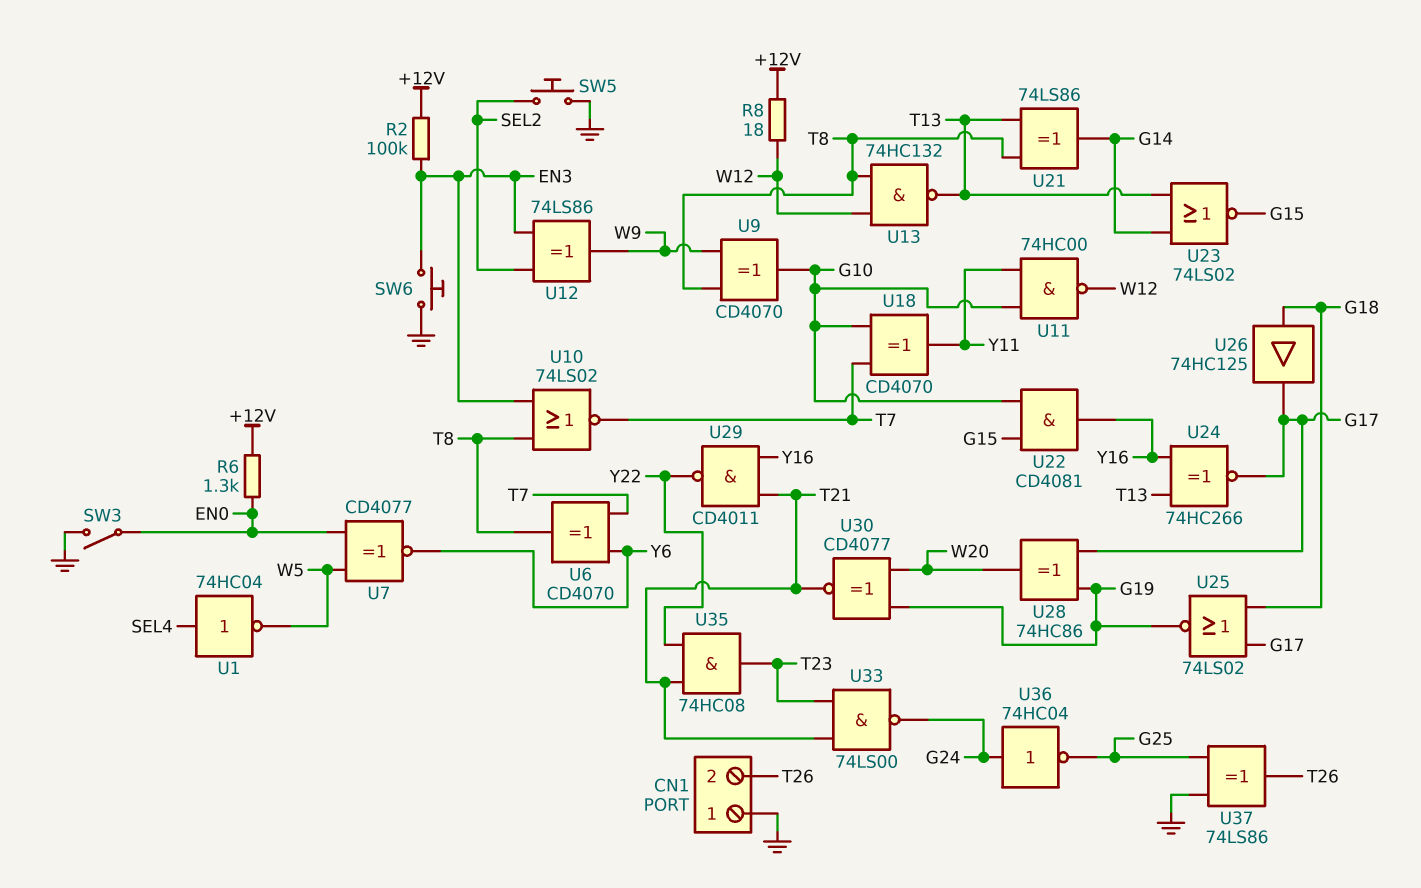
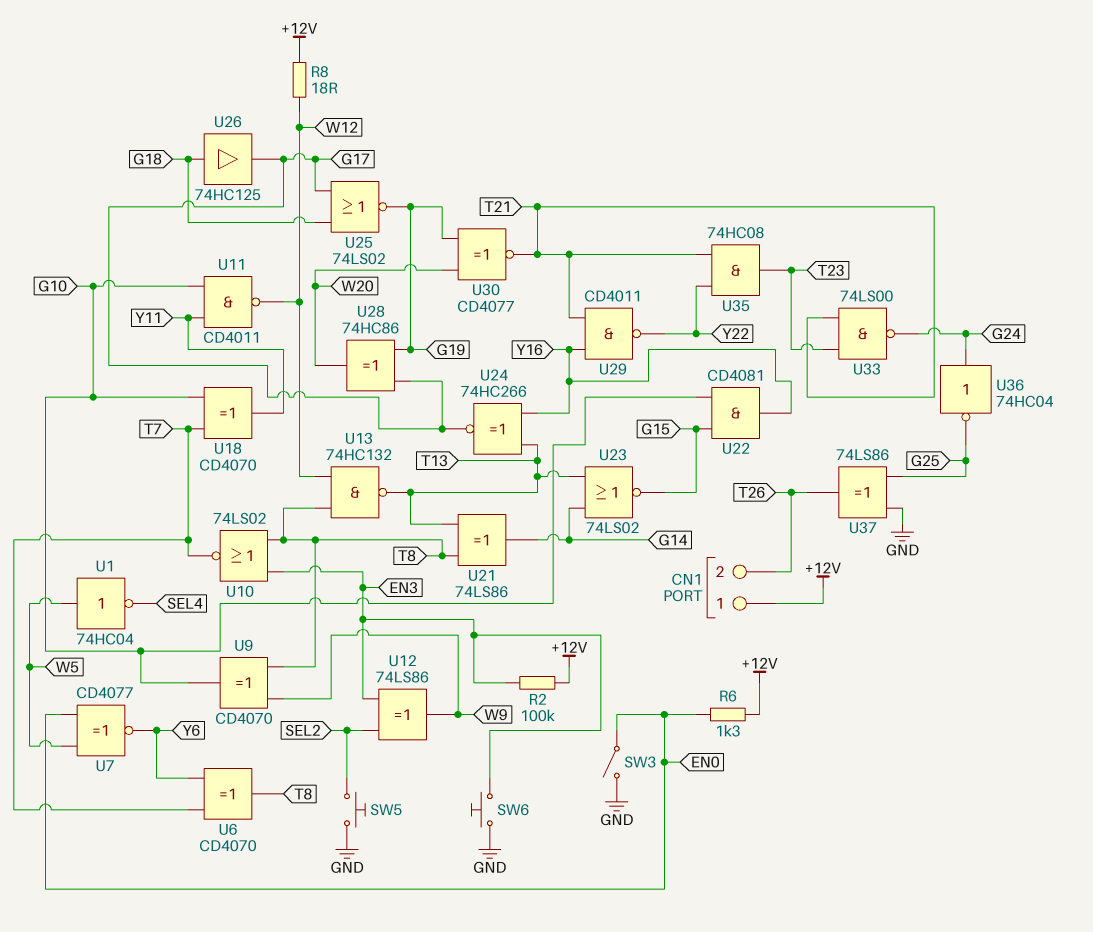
CN1 pin 1: GND -> +12V
U1: NOT 74HC04 (in SEL4, out W5) -> NOT 74HC04 (in W5, out SEL4)
U11: NAND 74HC00 (in G10, in Y11, out W12) -> NAND CD4011 (in G10, in Y11, out W12)

